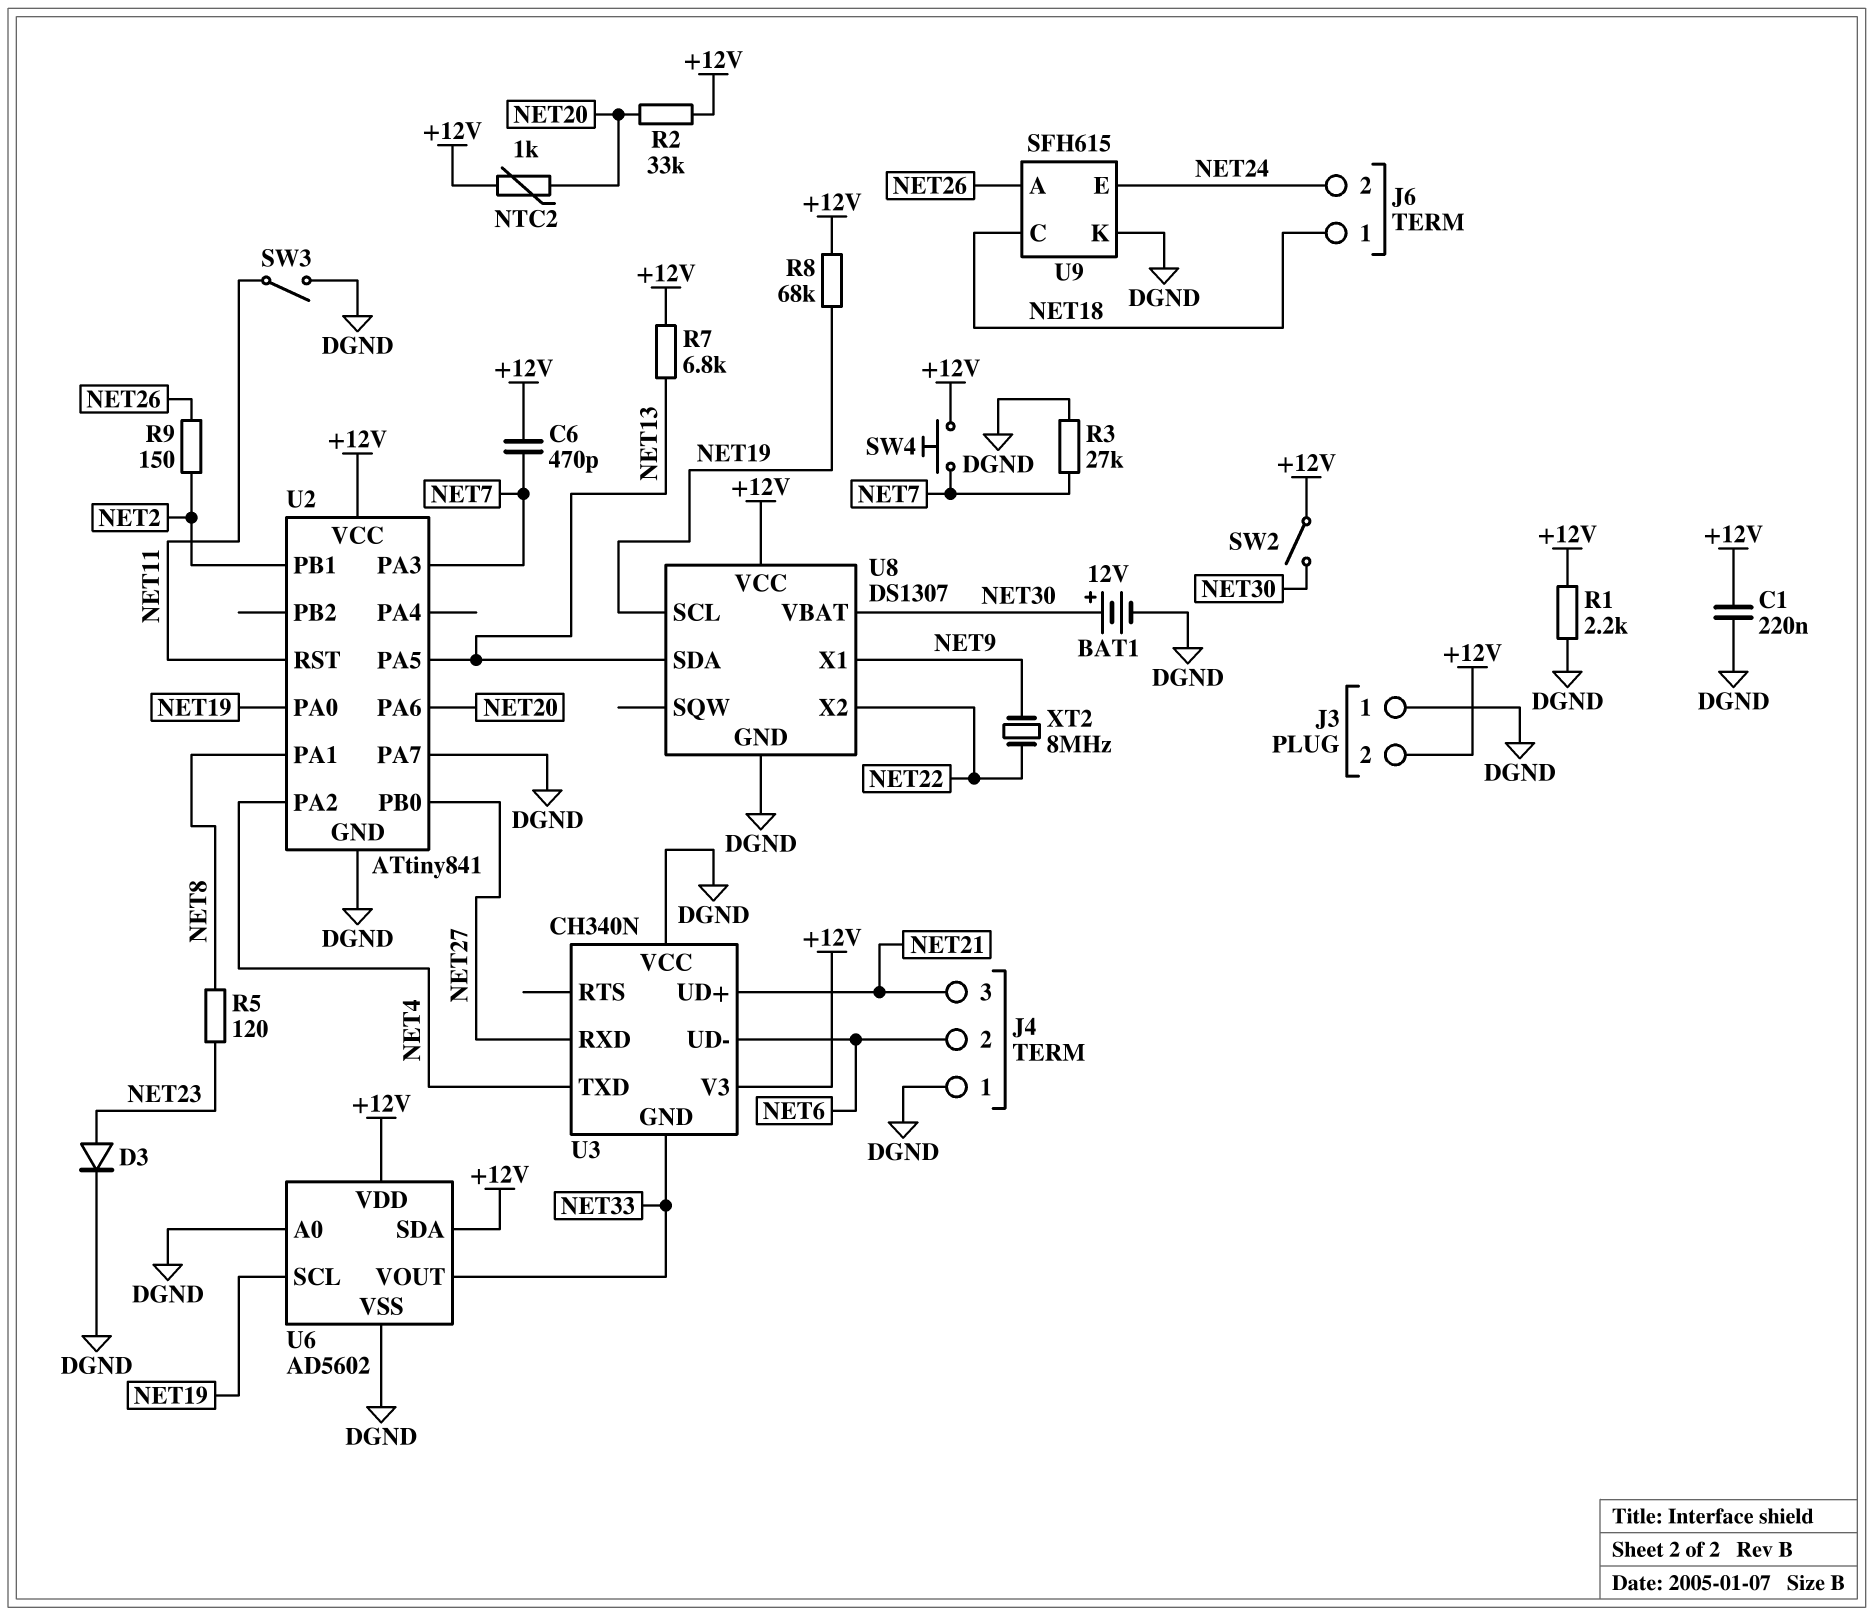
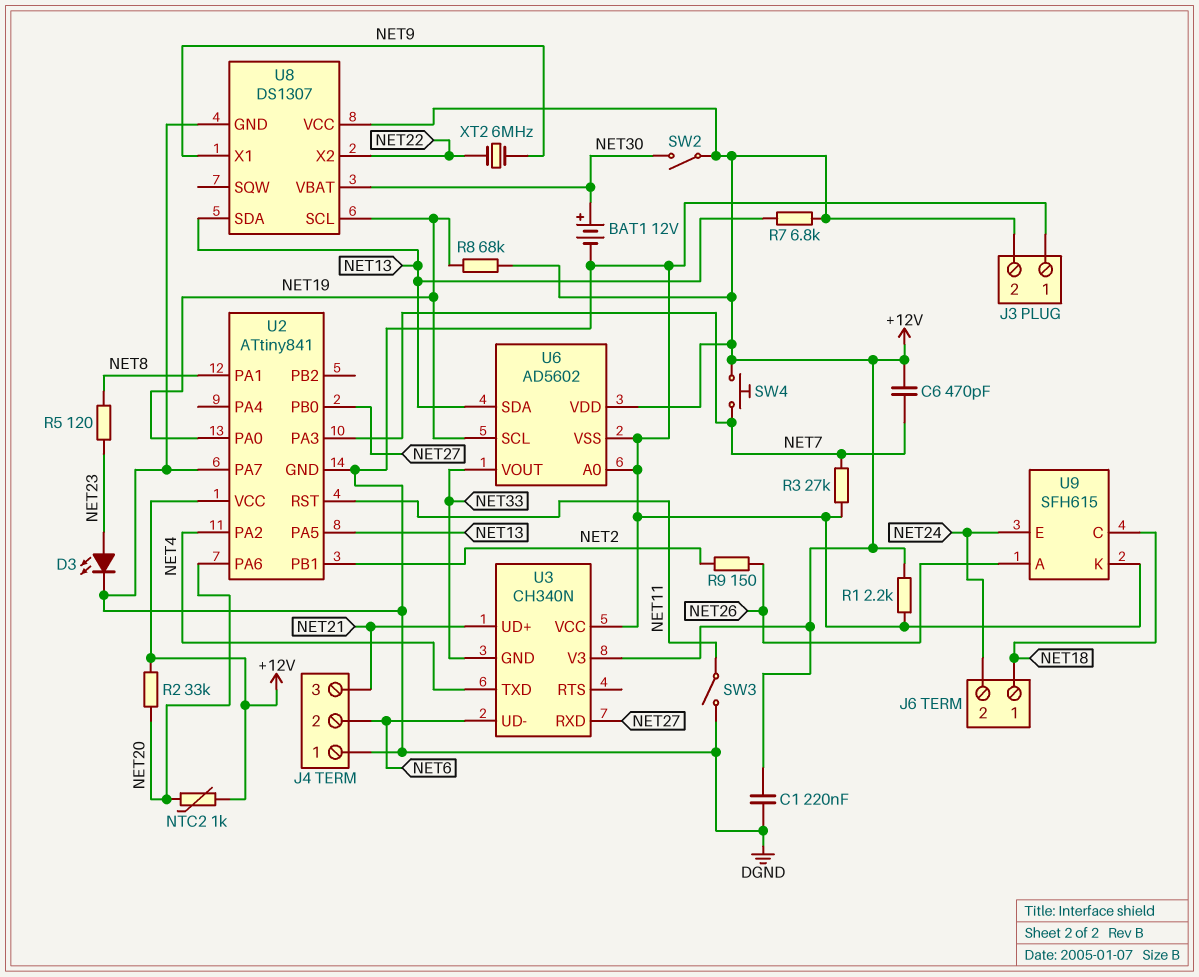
D3: diode (A NET23, K DGND) -> LED (A NET23, K DGND)
U6 pin SDA: +12V -> NET13
XT2: 8MHz (NET9, NET22) -> 6MHz (NET9, NET22)

